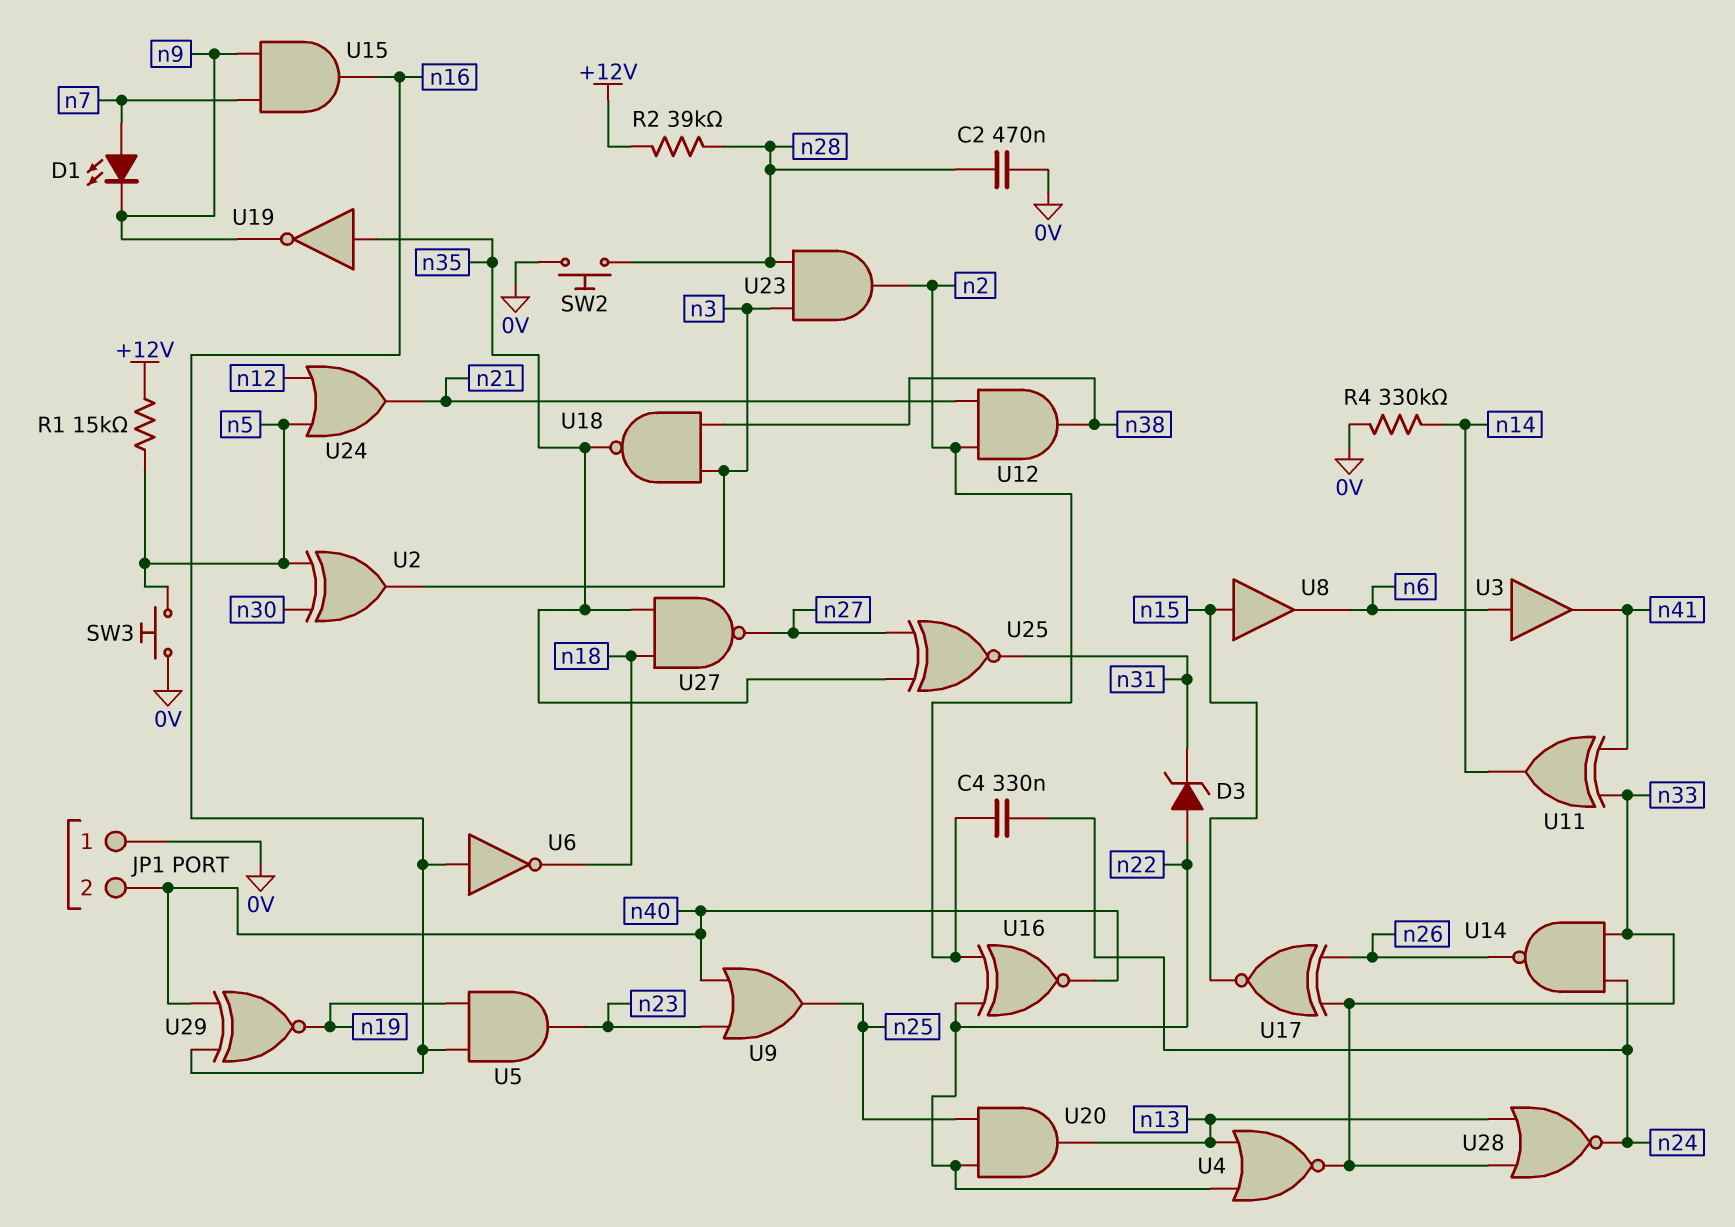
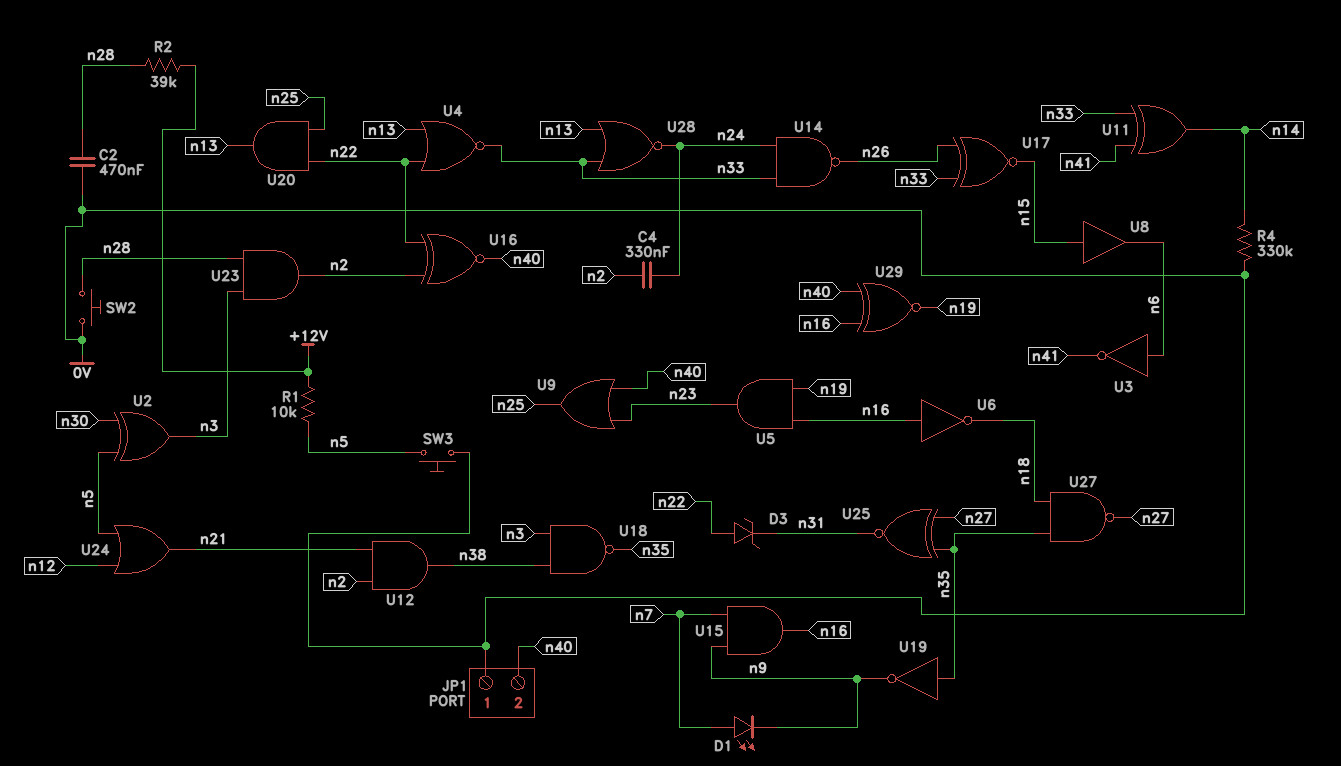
R1: 15k (+12V, n5) -> 10k (+12V, n5)
U3: buffer (in n6, out n41) -> NOT (in n6, out n41)

